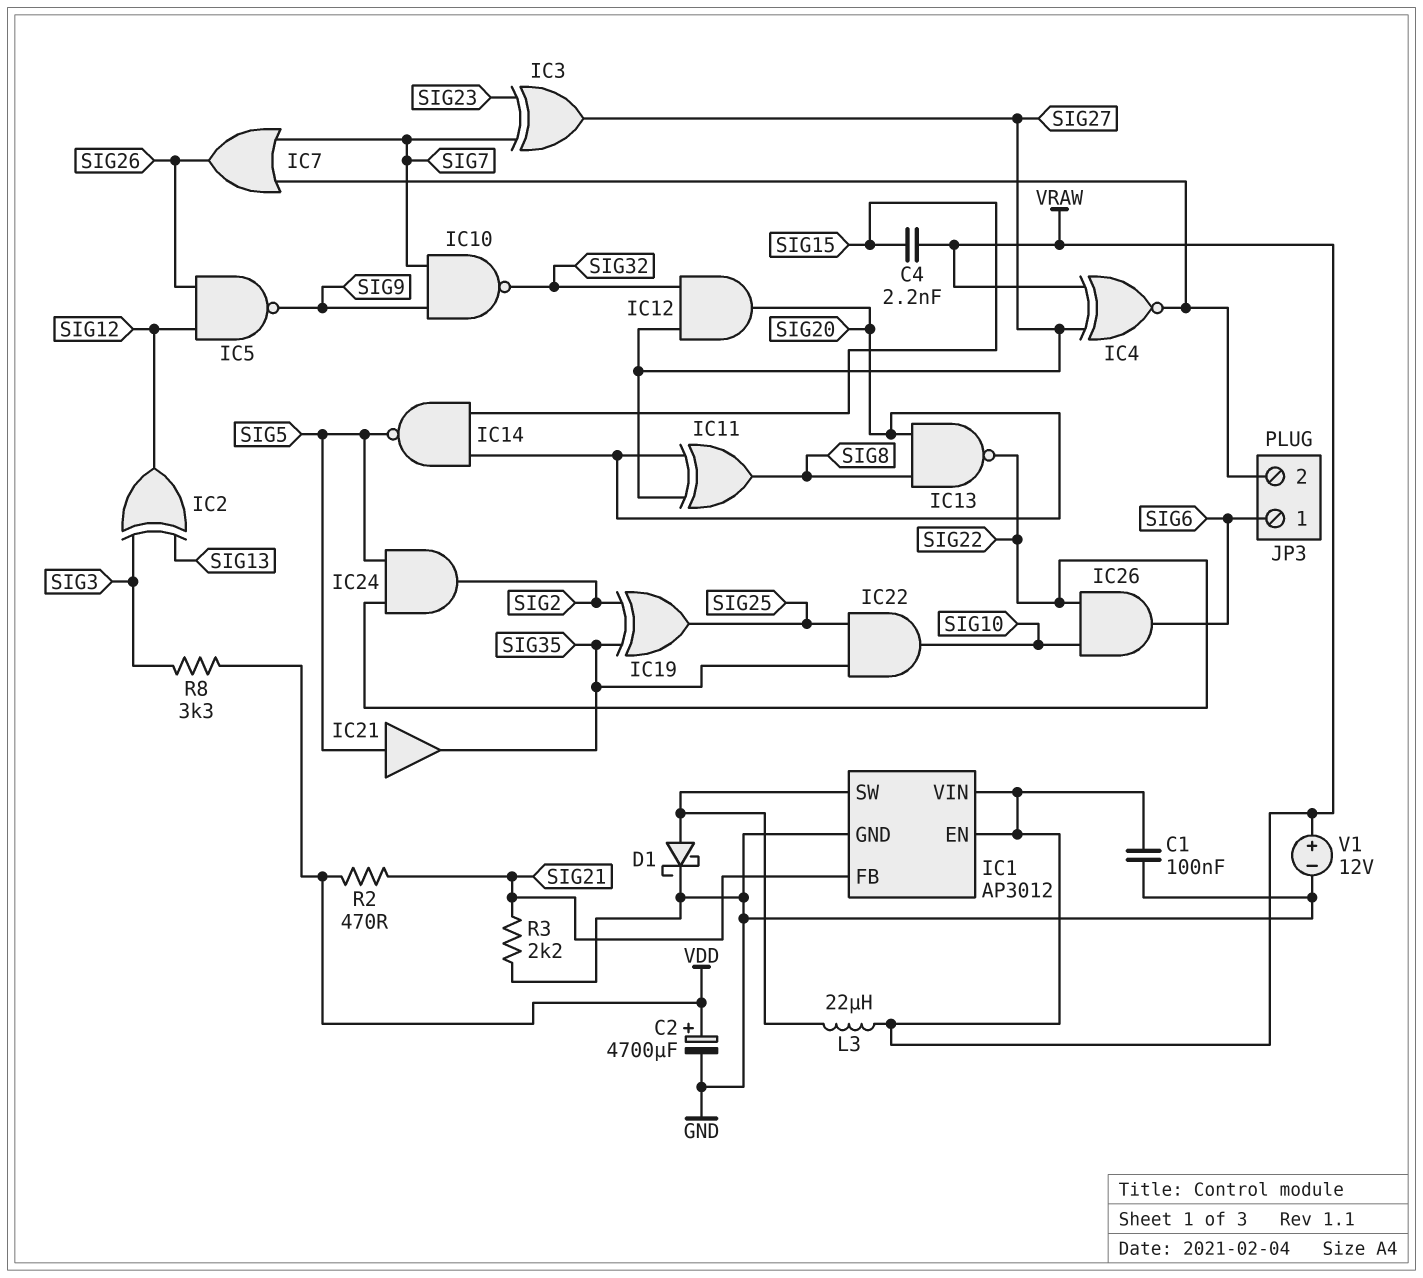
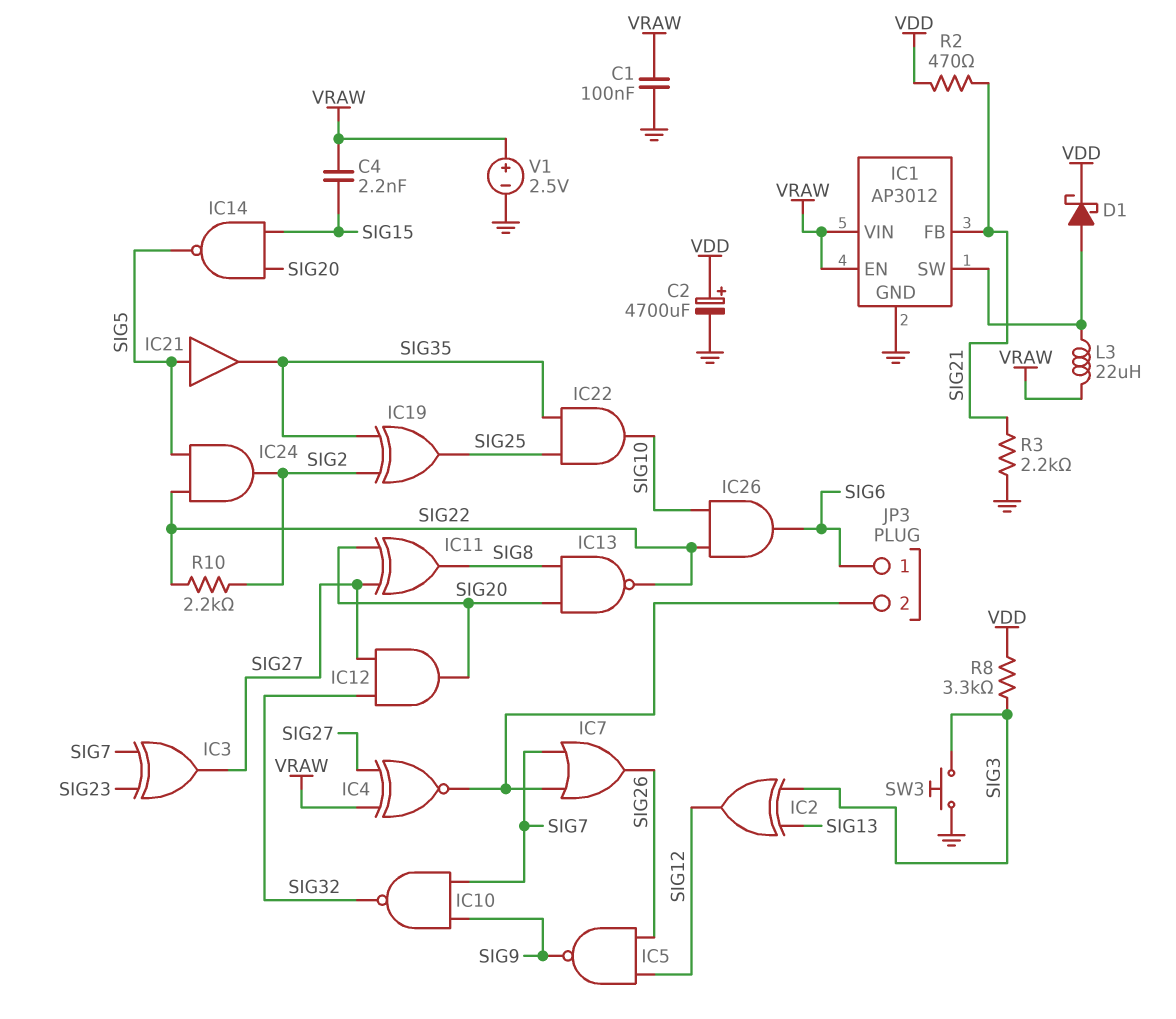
D1: schottky (A IC1/SW, K GND) -> schottky (A IC1/SW, K VDD)
R10: none -> 2.2k (SIG2, SIG22)
SW3: none -> button (GND, SIG3)
V1: 12V (plus VRAW, minus GND) -> 2.5V (plus VRAW, minus GND)

